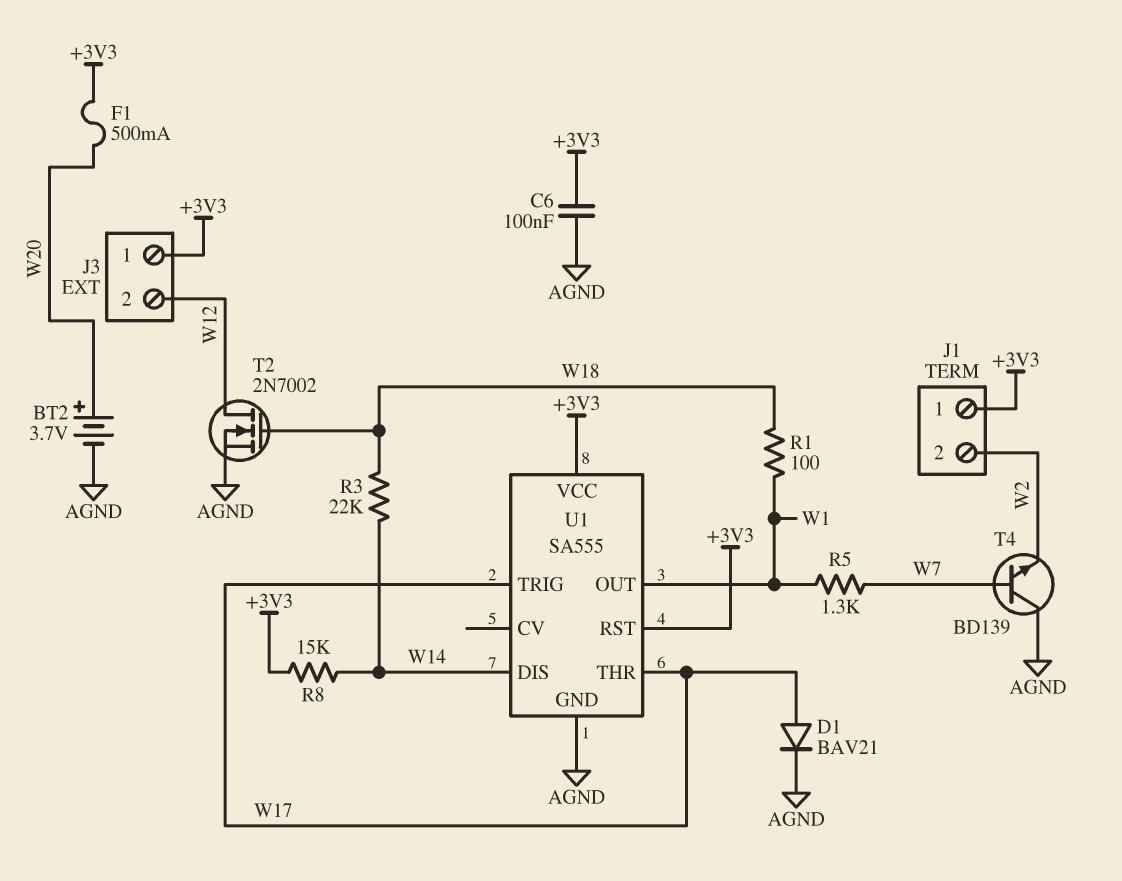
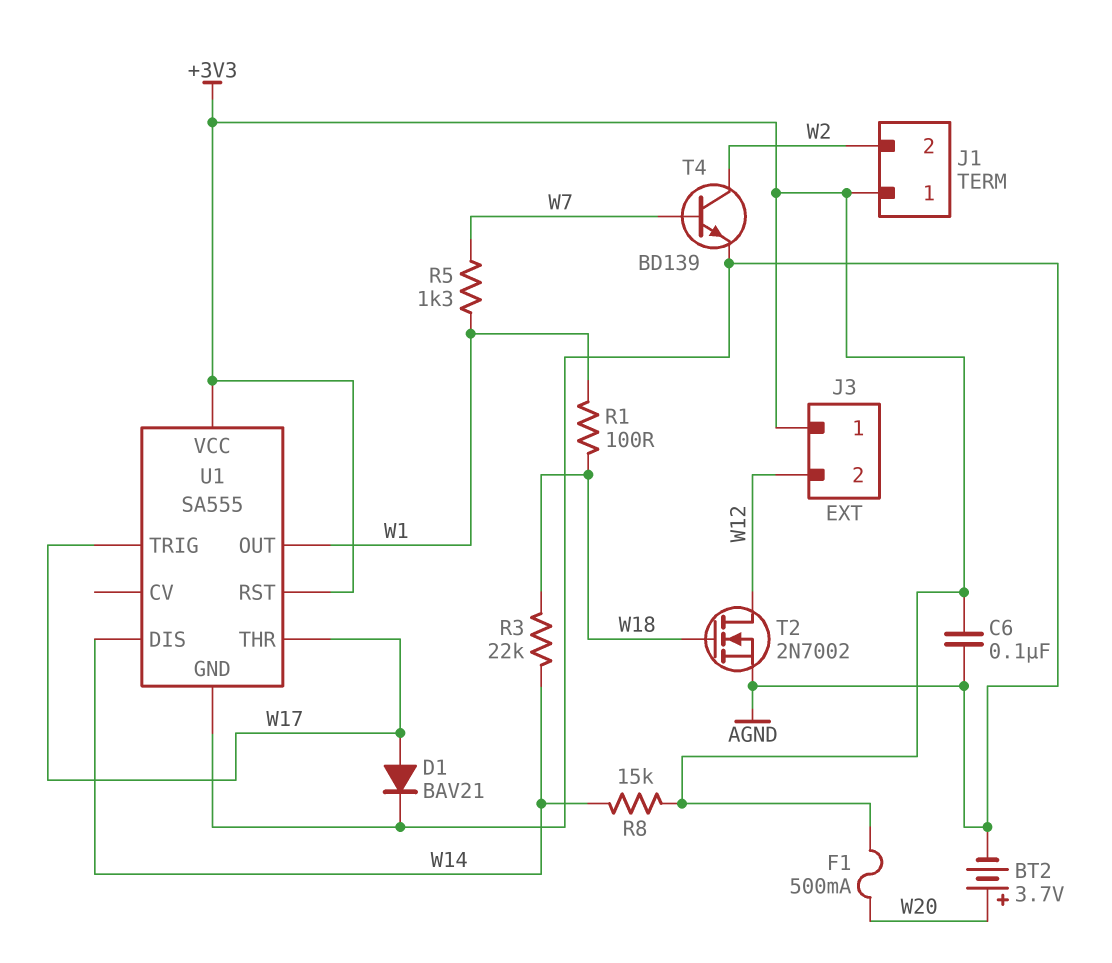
T4: NPN BD139 (B W7, C AGND, E W2) -> NPN BD139 (B W7, C W2, E AGND)

